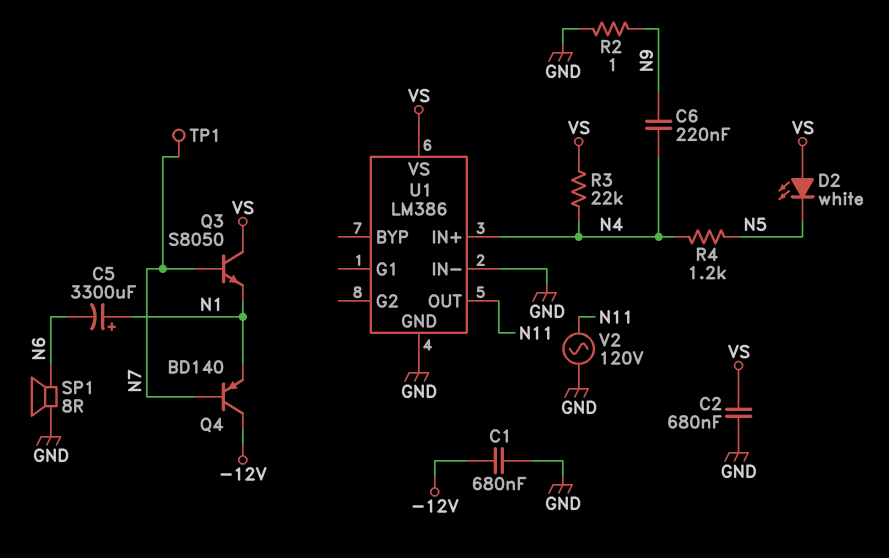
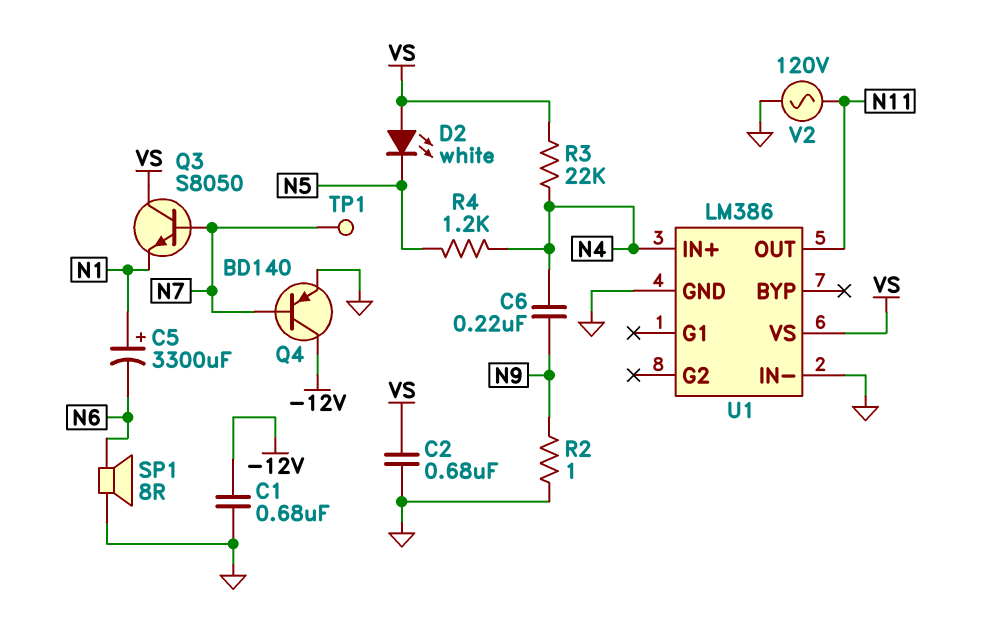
Q4: PNP BD140 (B N7, C -12V, E N1) -> PNP BD140 (B N7, C -12V, E GND)

